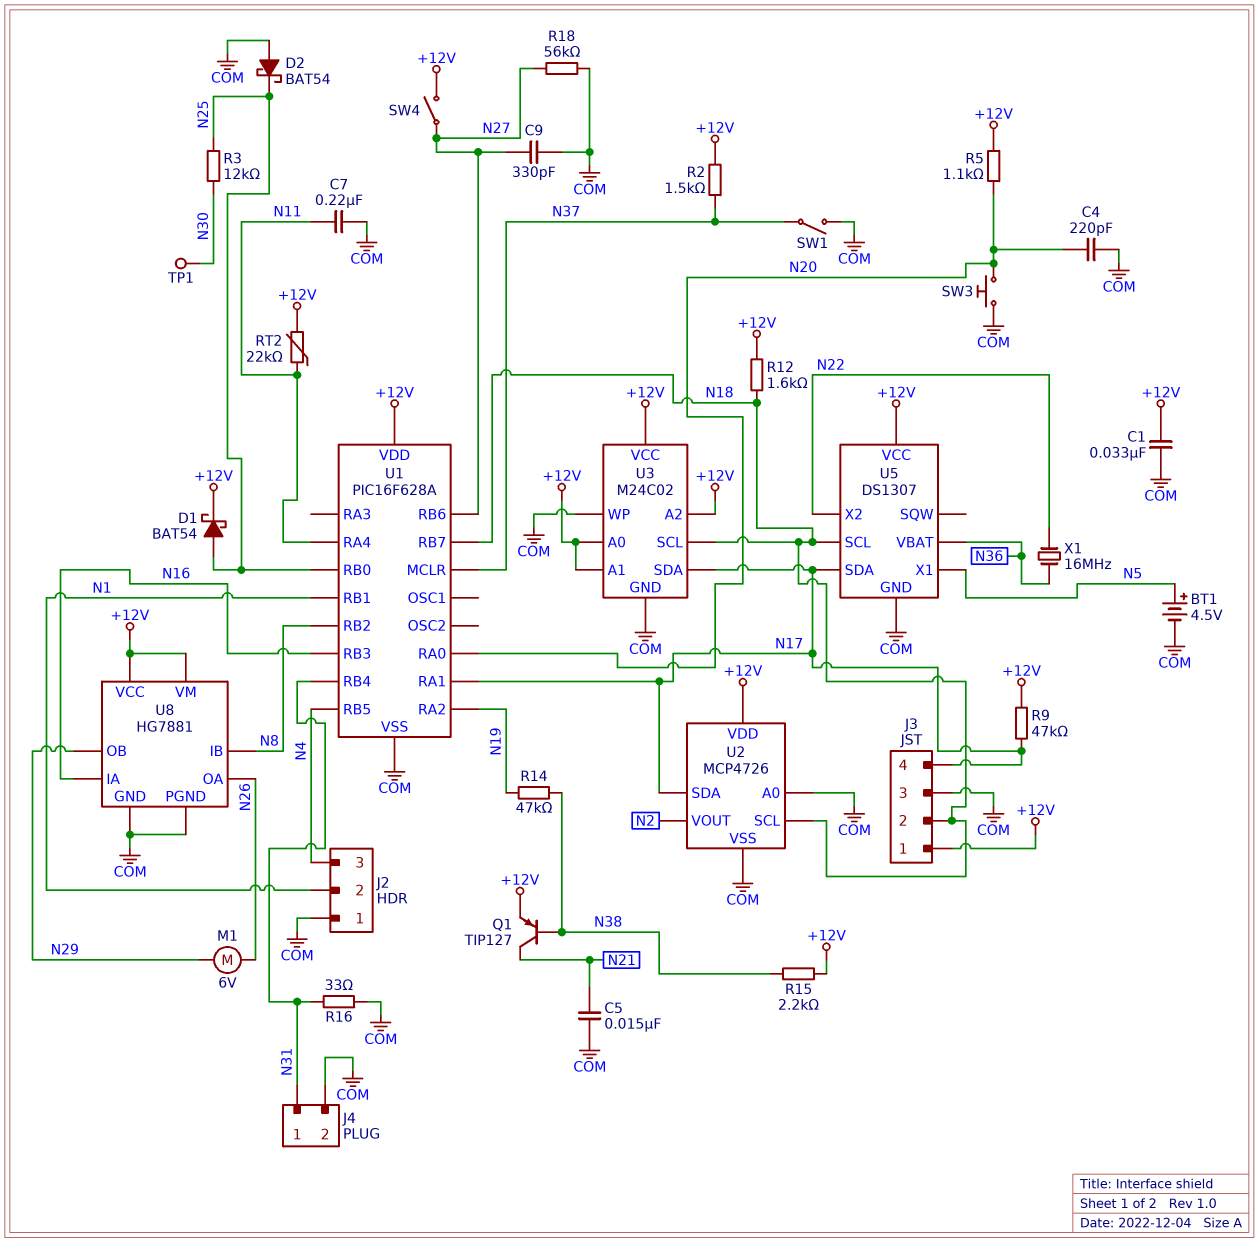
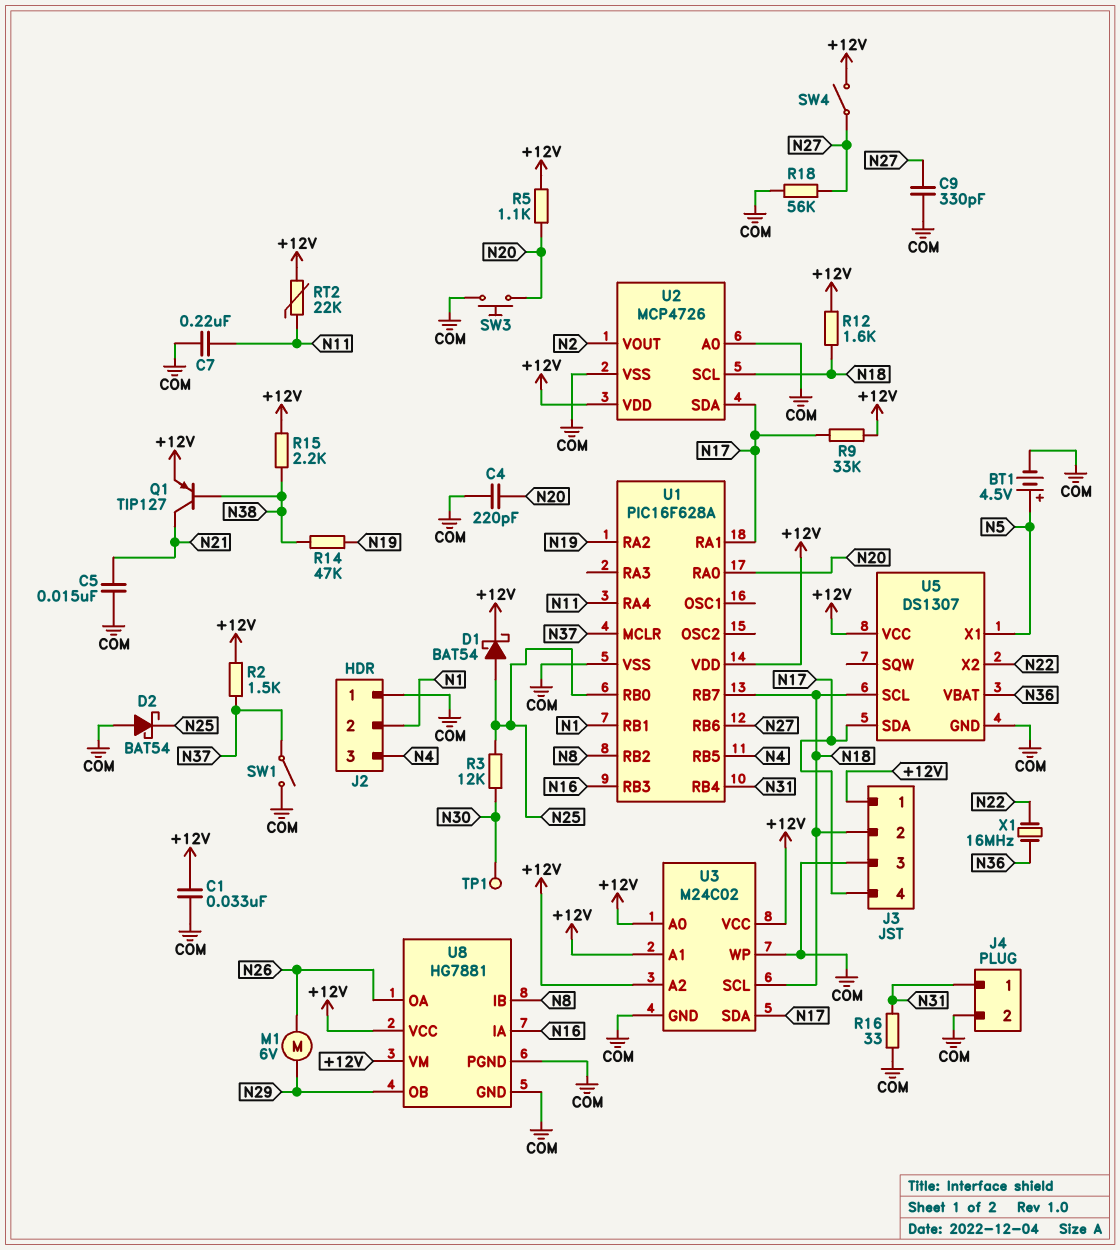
R9: 47k (+12V, N17) -> 33k (+12V, N17)

